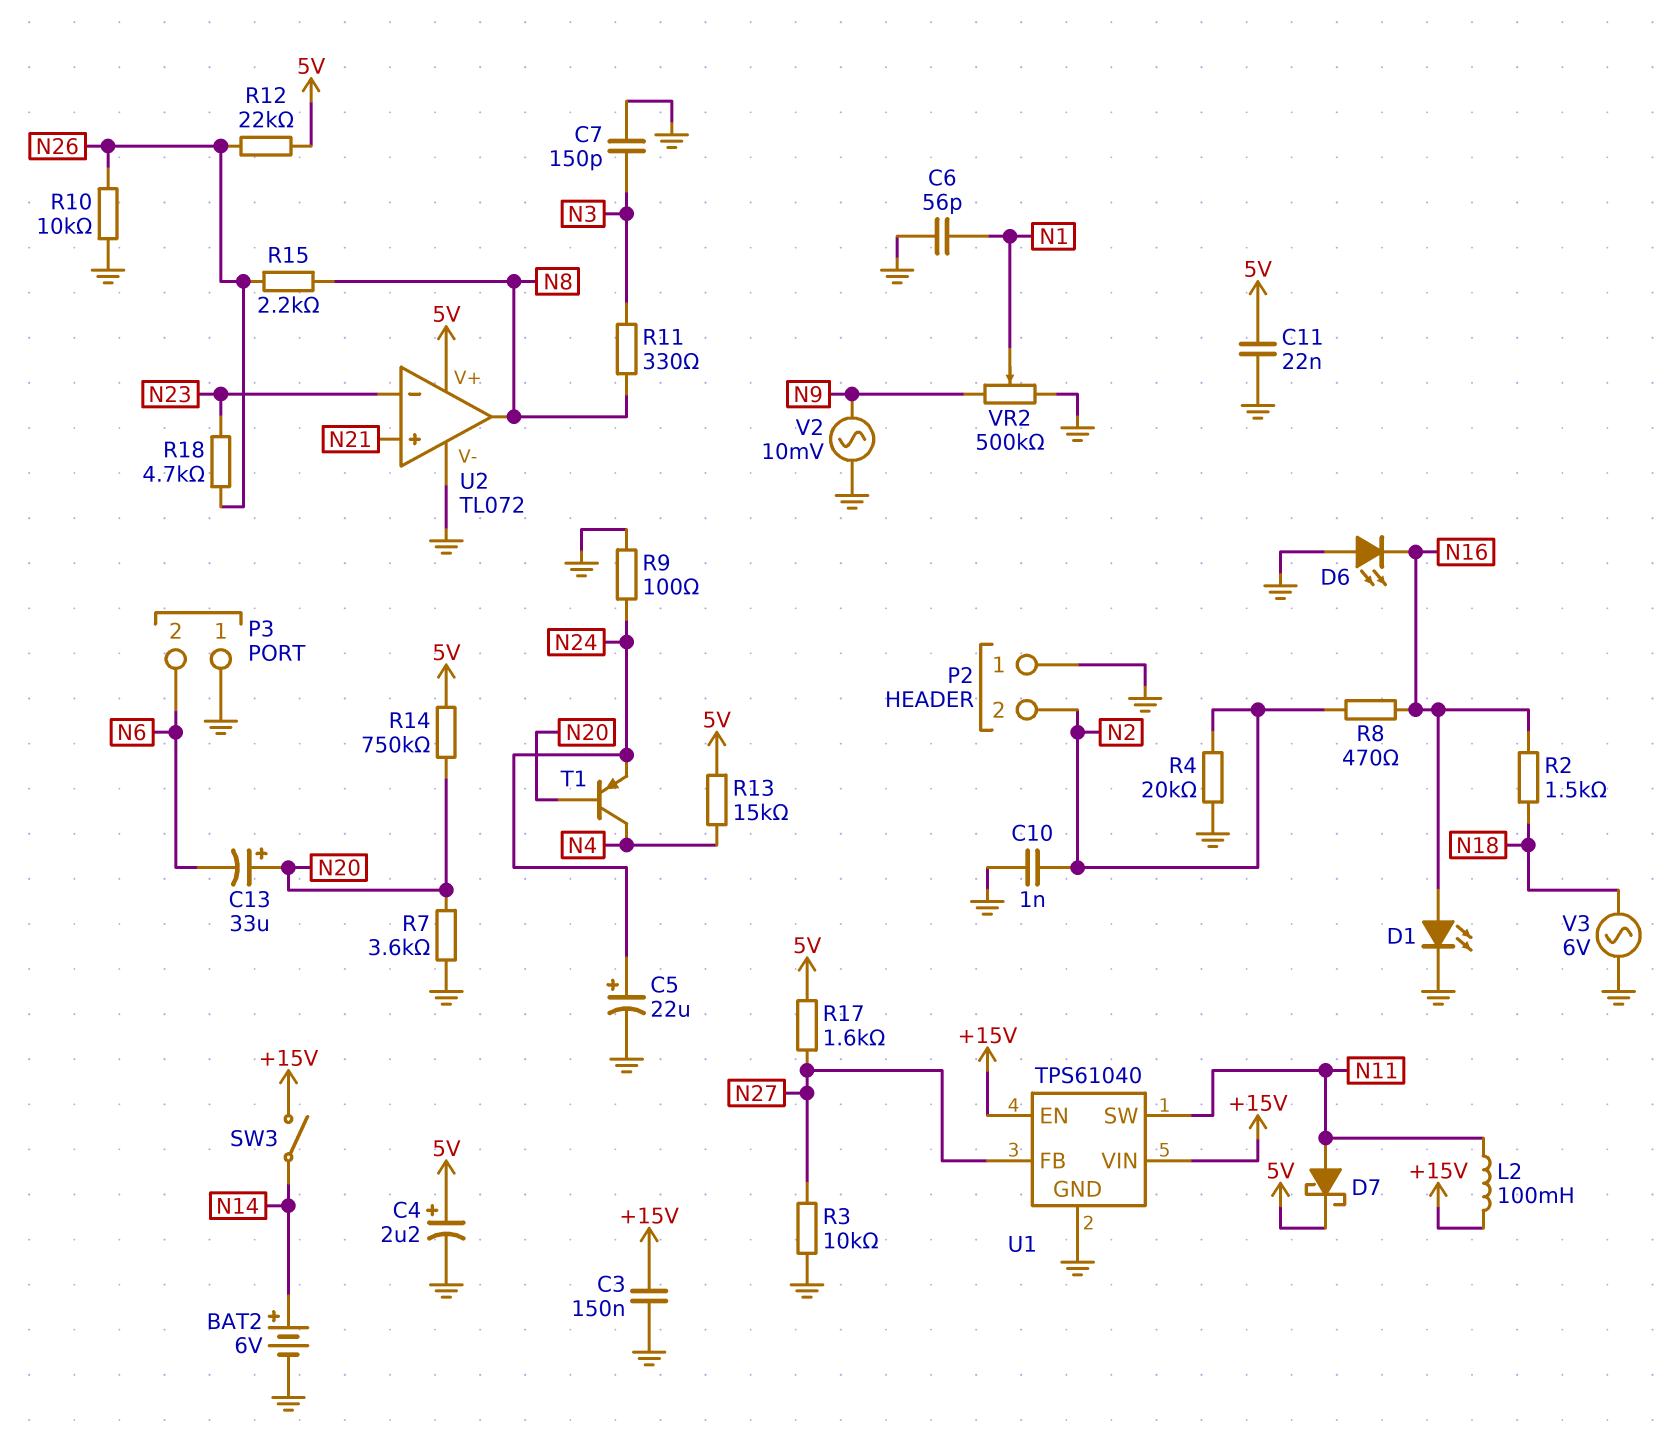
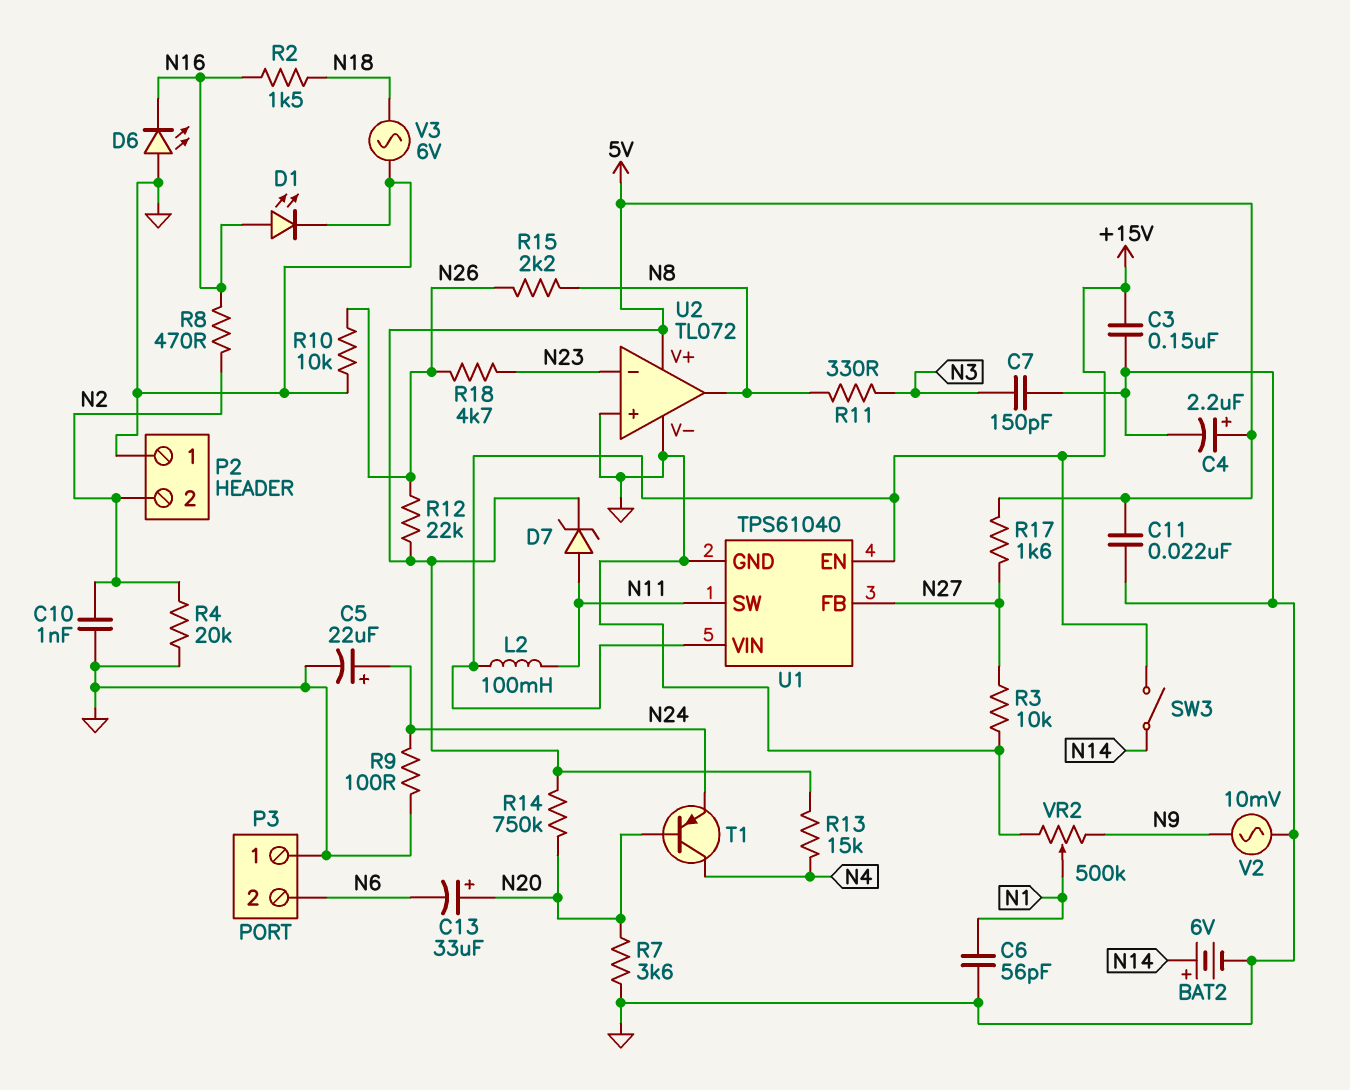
D7: schottky (A N11, K 5V) -> zener (A N11, K 5V)
U2 pin in+: N21 -> GND

